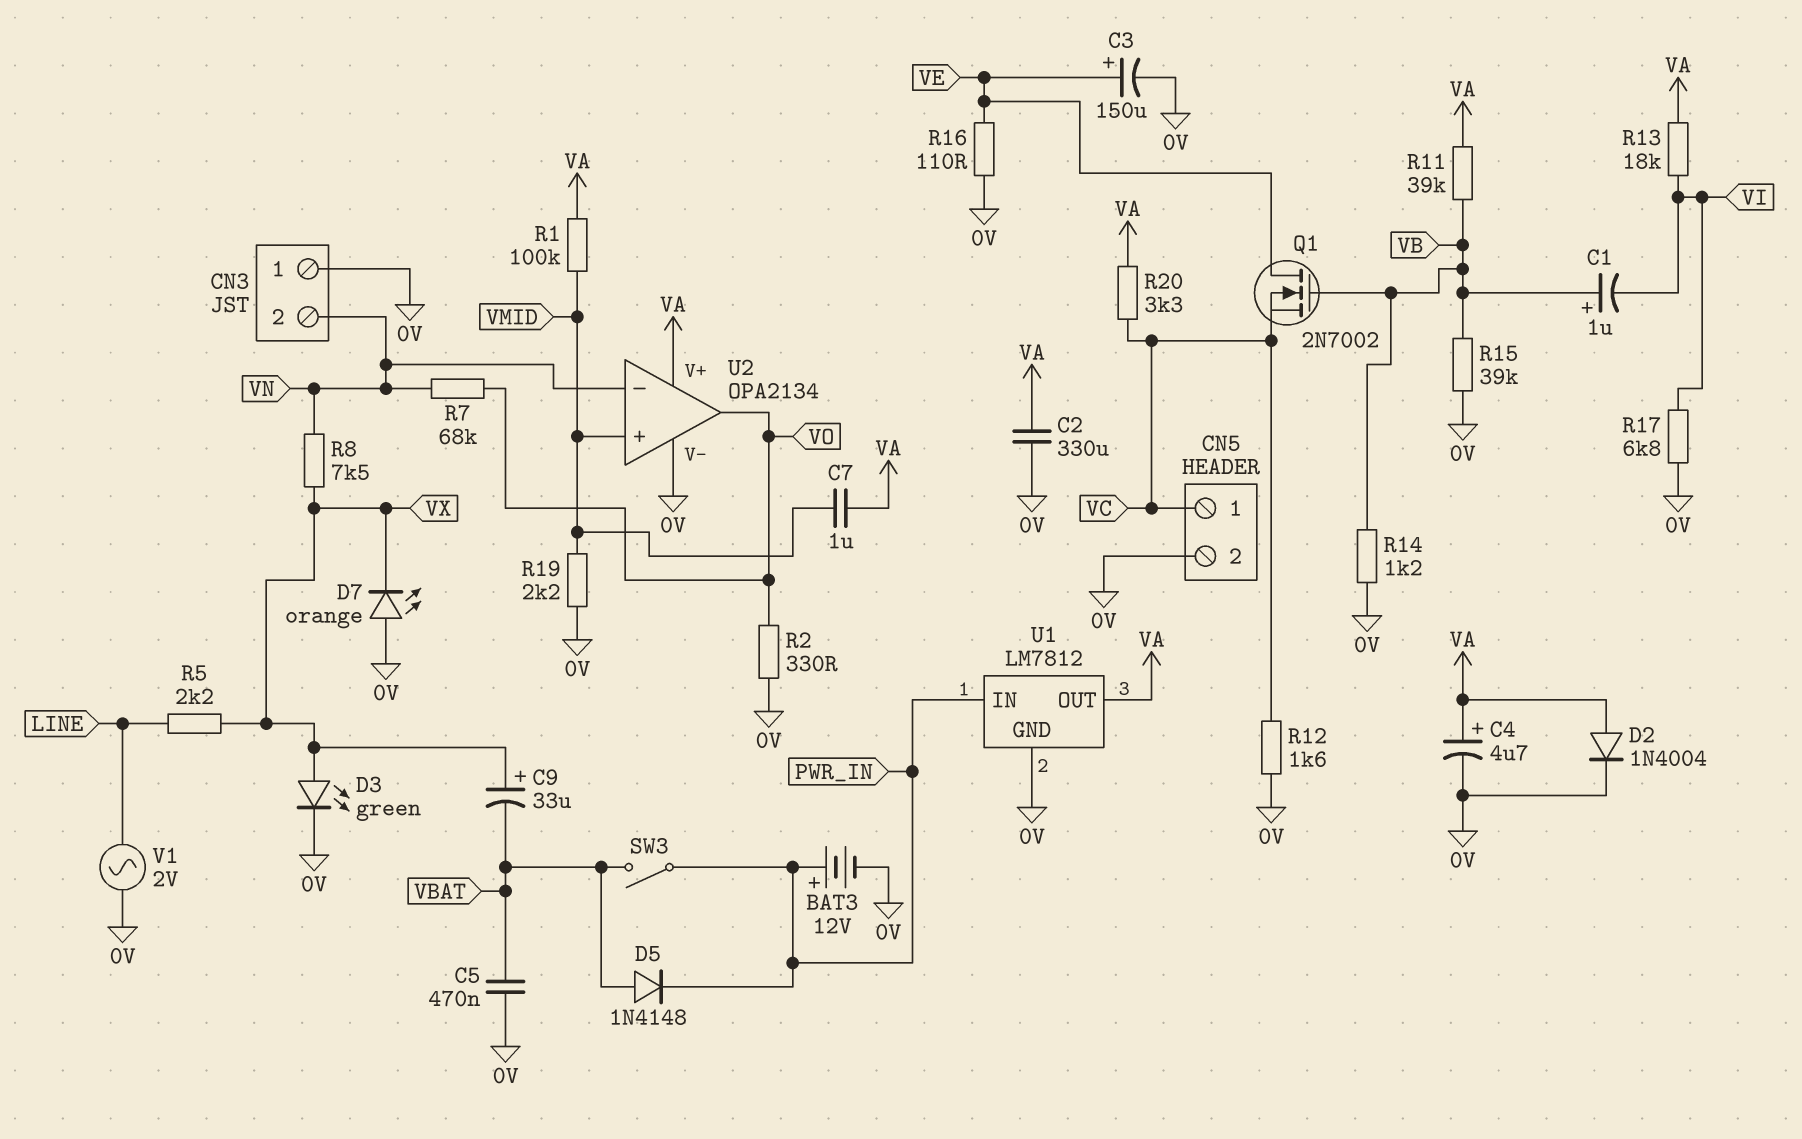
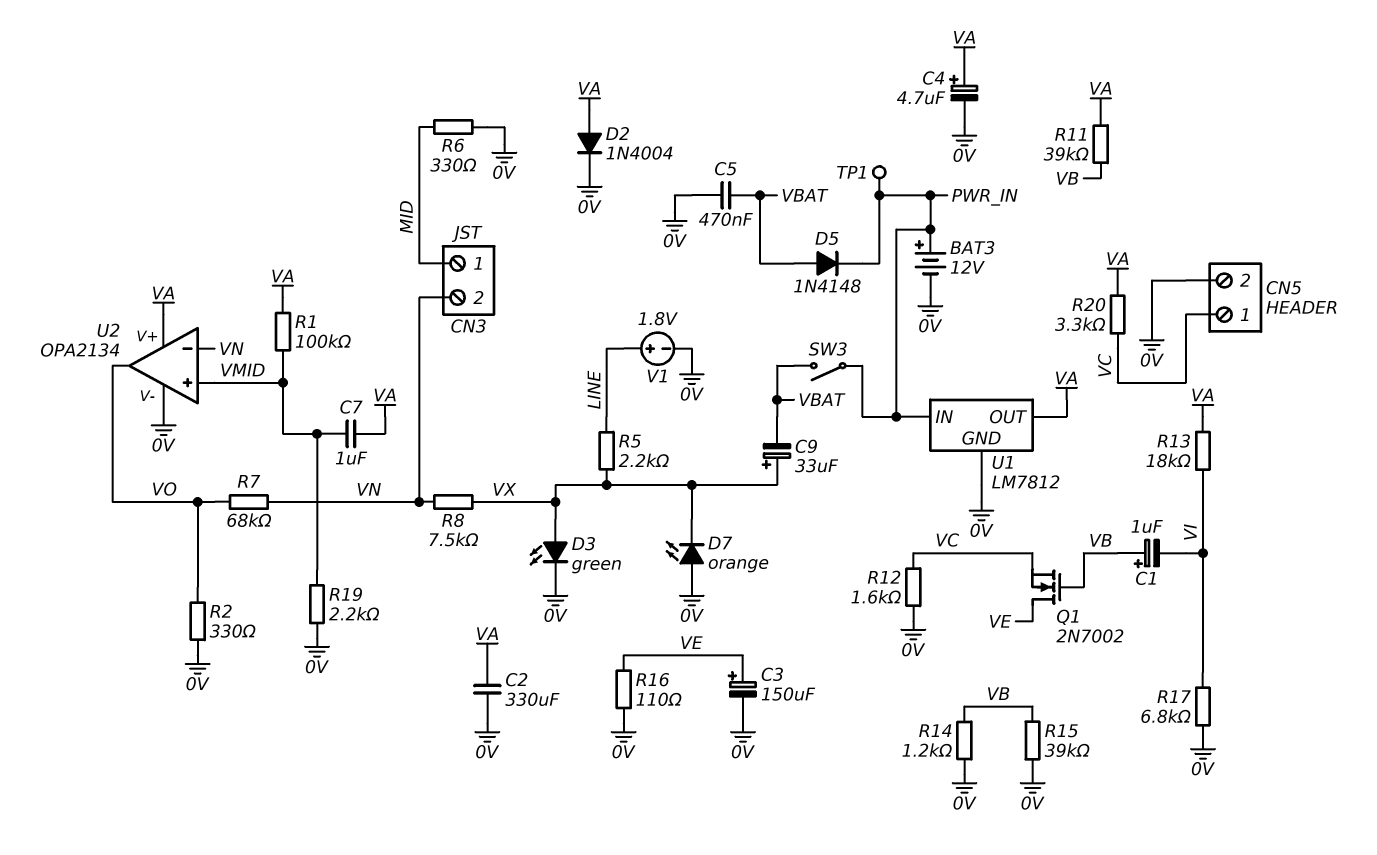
CN3 pin 1: 0V -> MID
R6: none -> 330 (0V, MID)
TP1: none -> test point (PWR_IN)
V1: AC 2V (0V, LINE) -> 1.8V (plus LINE, minus 0V)

